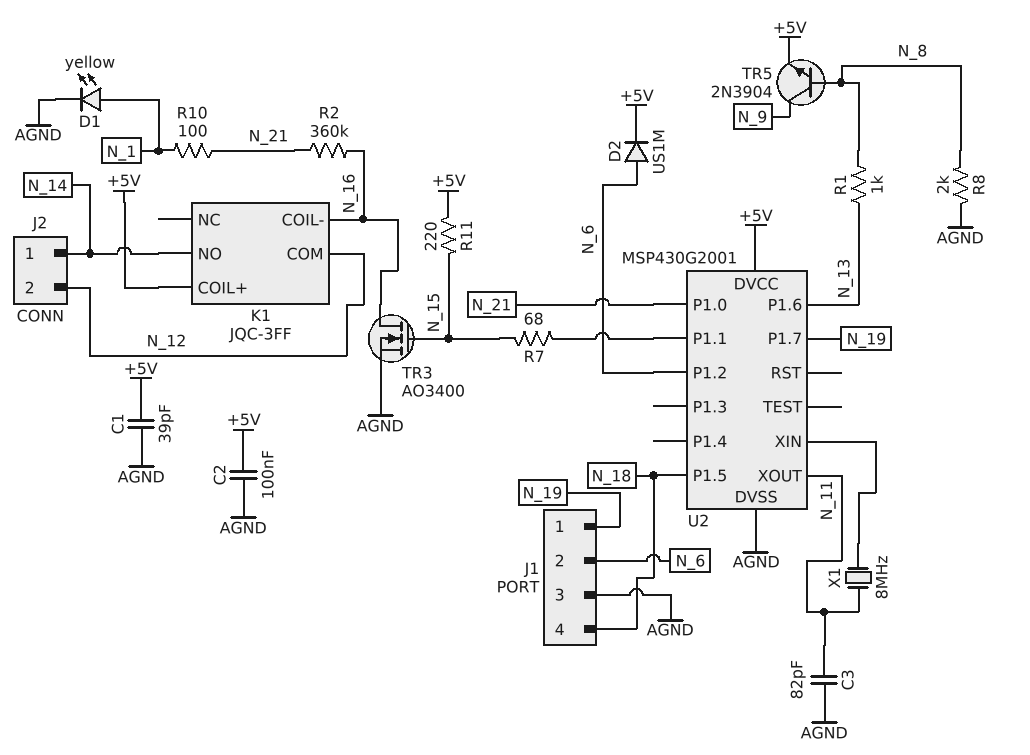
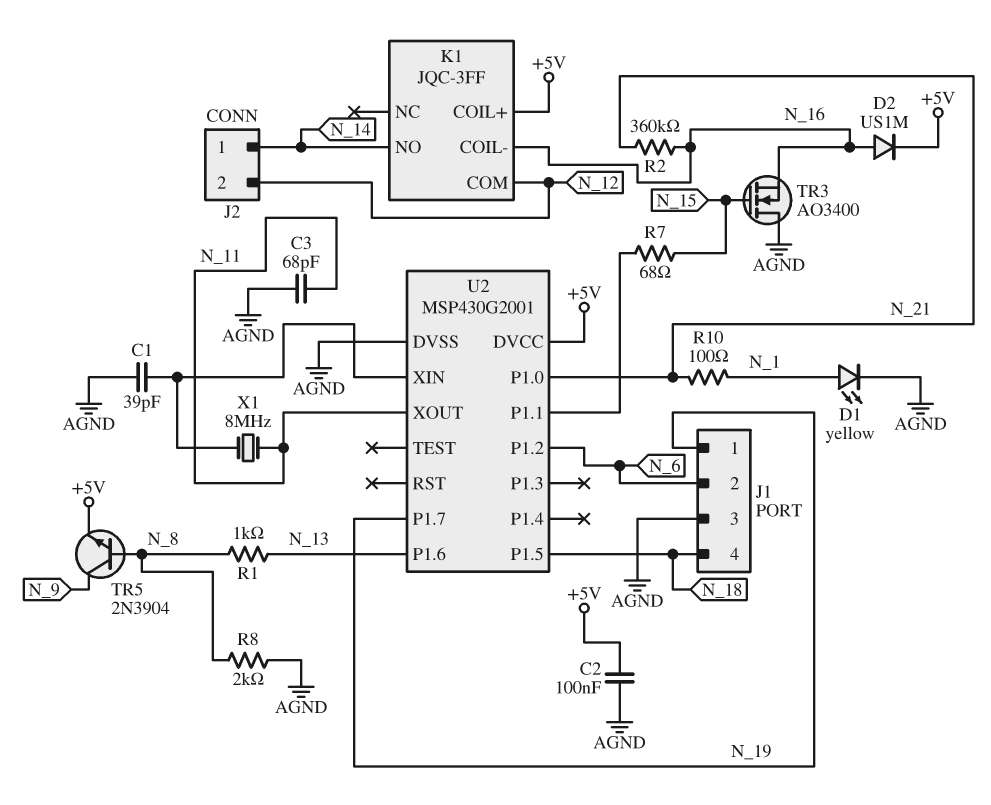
C1: 39pF (+5V, AGND) -> 39pF (AGND, U2/XIN)
C3: 82pF (AGND, N_11) -> 68pF (AGND, N_11)
D2: diode US1M (A N_6, K +5V) -> diode US1M (A N_16, K +5V)
R11: 220 (+5V, N_15) -> none
TR3: NMOS AO3400 (G N_15, D N_16, S AGND) -> NMOS AO3400 (G N_15, D AGND, S N_16)

